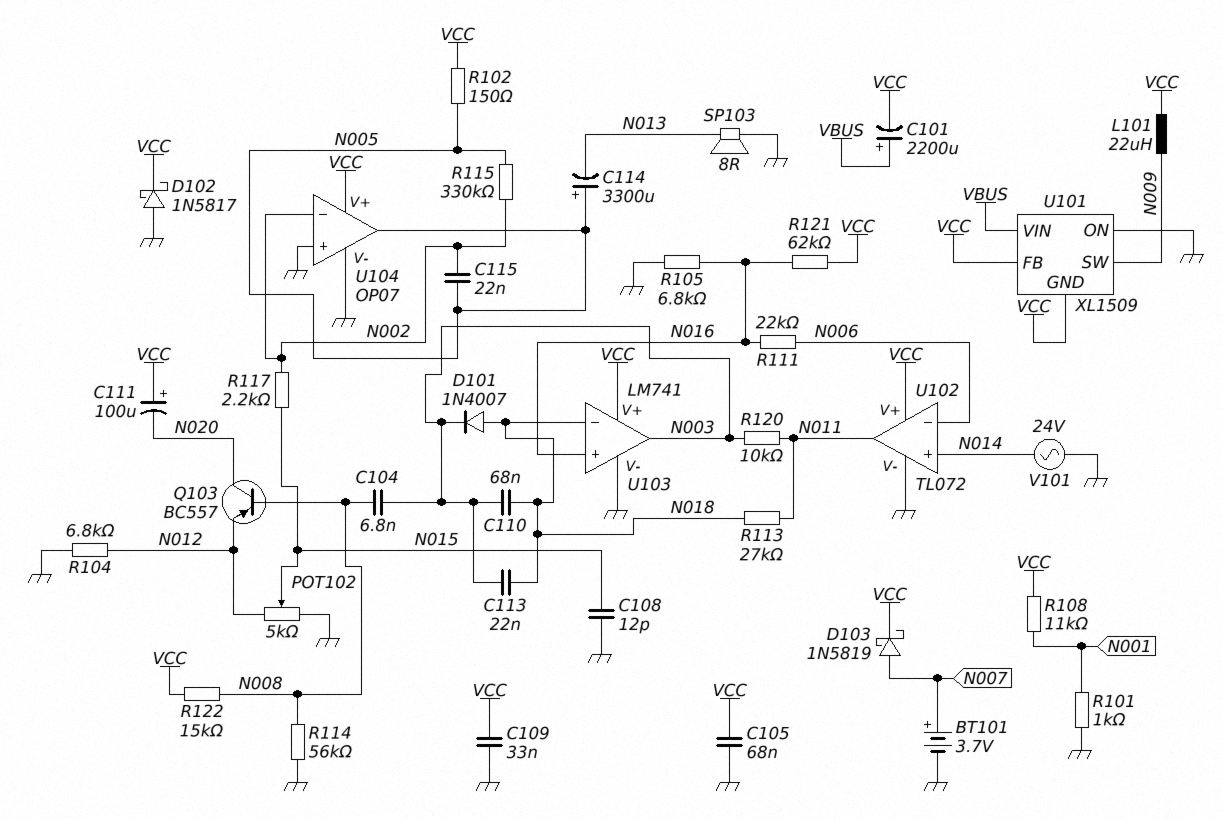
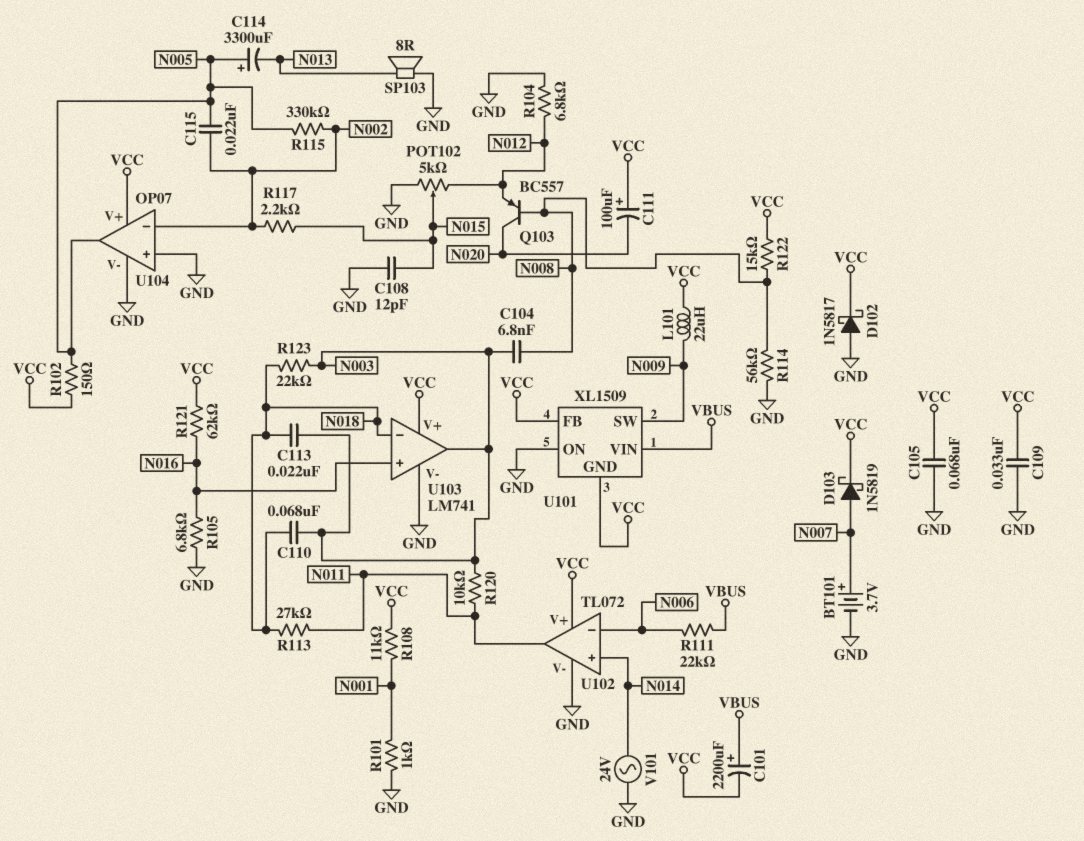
D101: diode 1N4007 (A N018, K N003) -> none
R111: 22k (N006, N016) -> 22k (N006, VBUS)
R123: none -> 22k (N003, N018)

